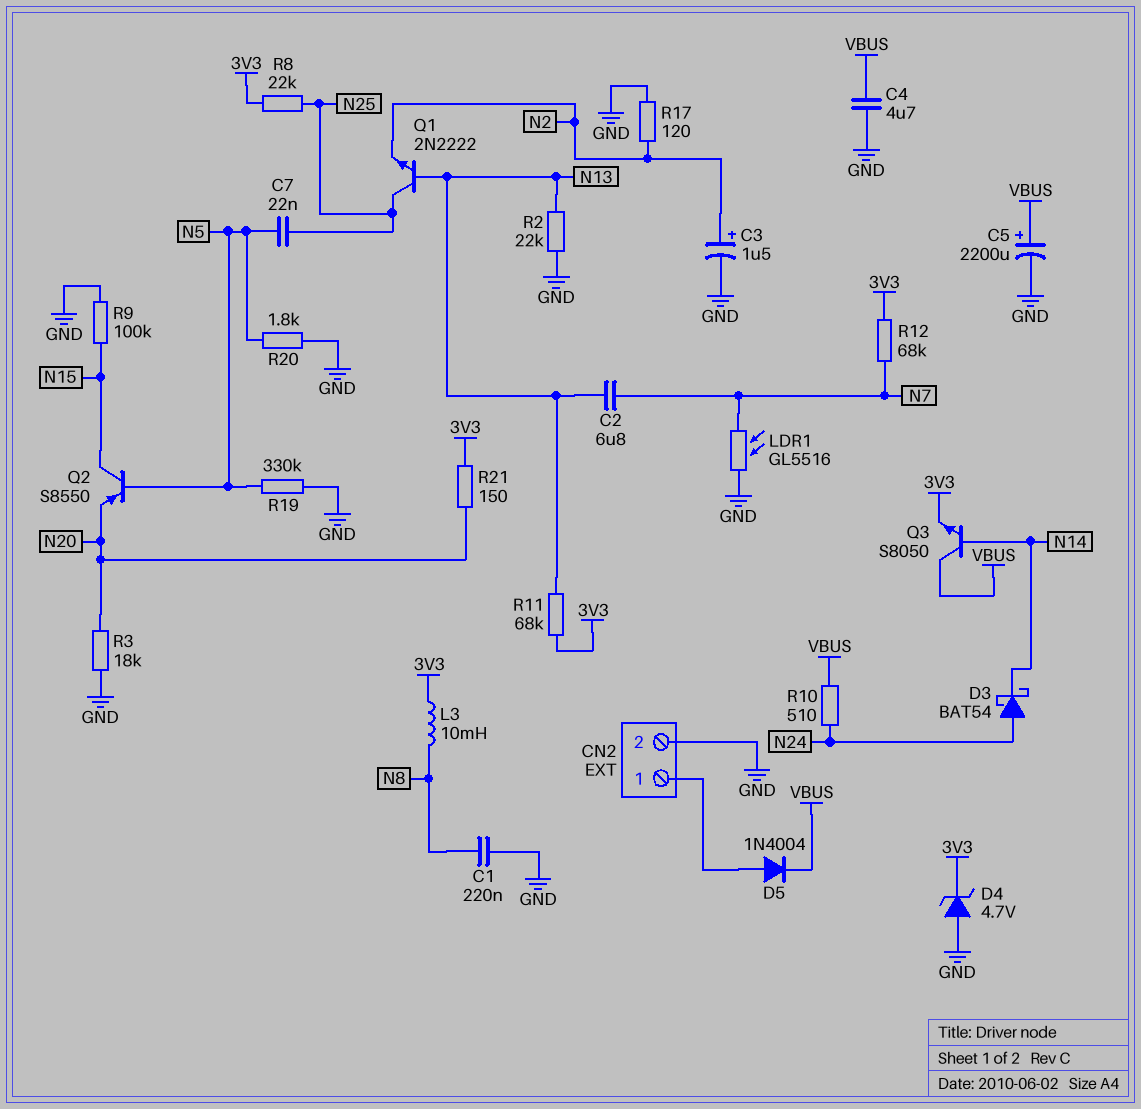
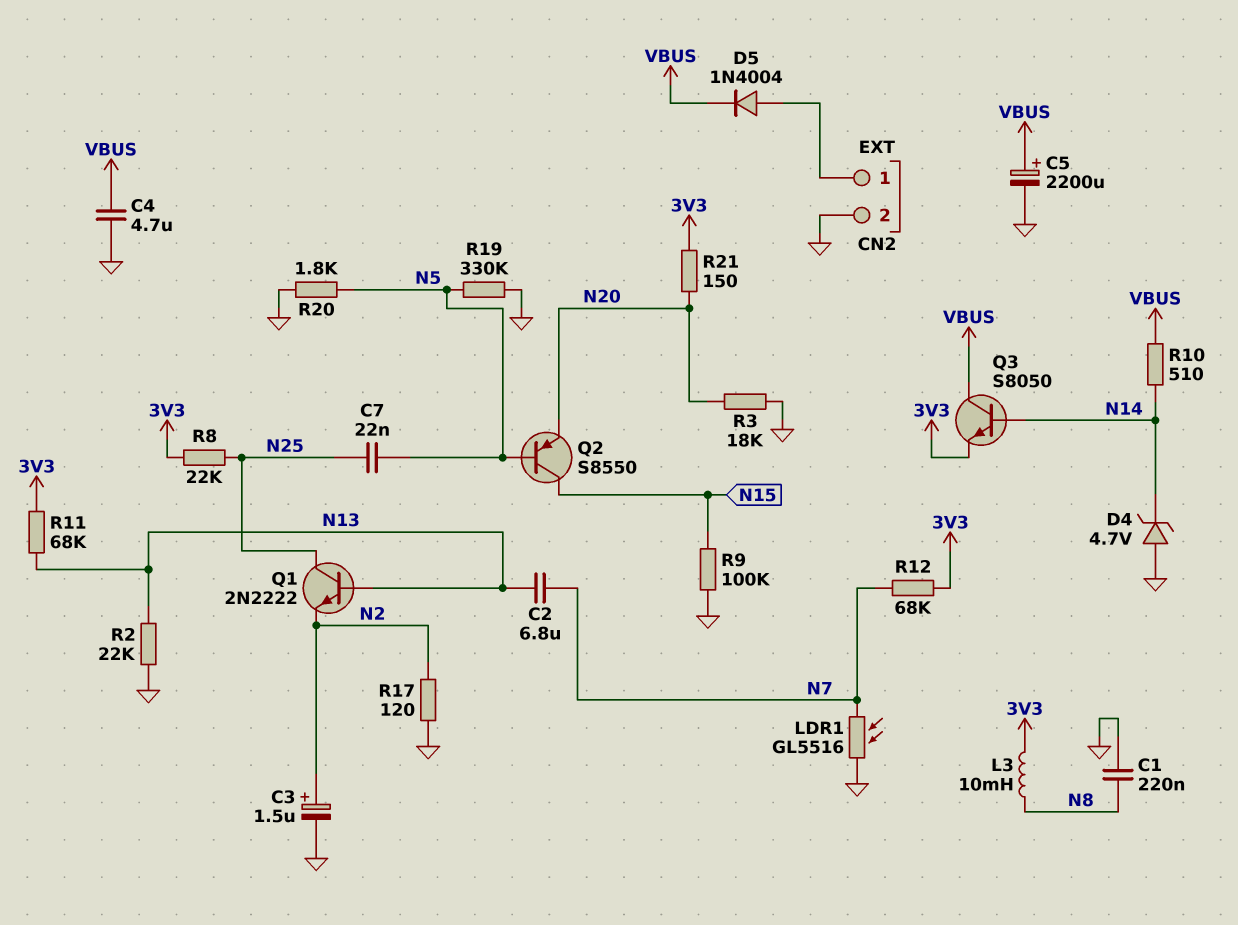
D3: schottky BAT54 (A N24, K N14) -> none
D4: zener 4.7V (A GND, K 3V3) -> zener 4.7V (A GND, K N14)
R10: 510 (N24, VBUS) -> 510 (N14, VBUS)

